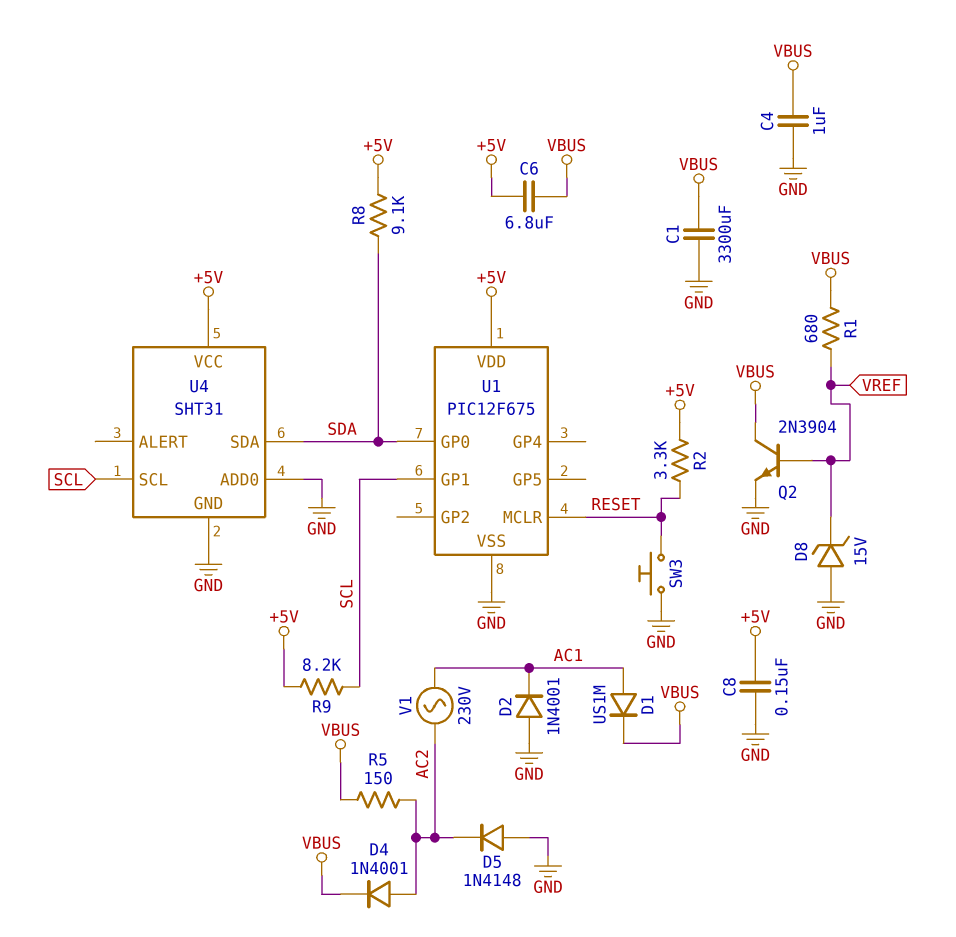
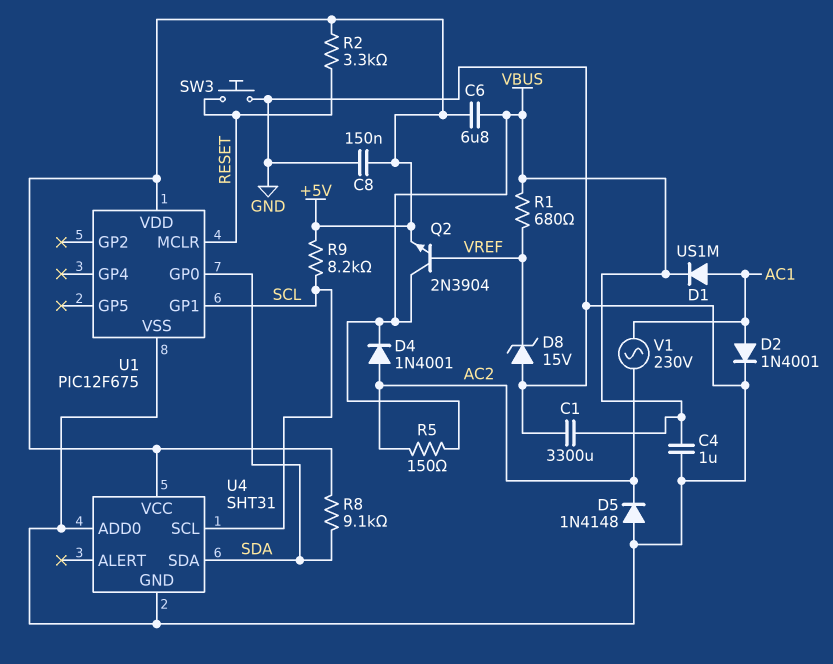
D2: diode 1N4001 (A GND, K AC1) -> diode 1N4001 (A AC1, K GND)
Q2: NPN 2N3904 (B VREF, C VBUS, E GND) -> NPN 2N3904 (B VREF, C VBUS, E +5V)

